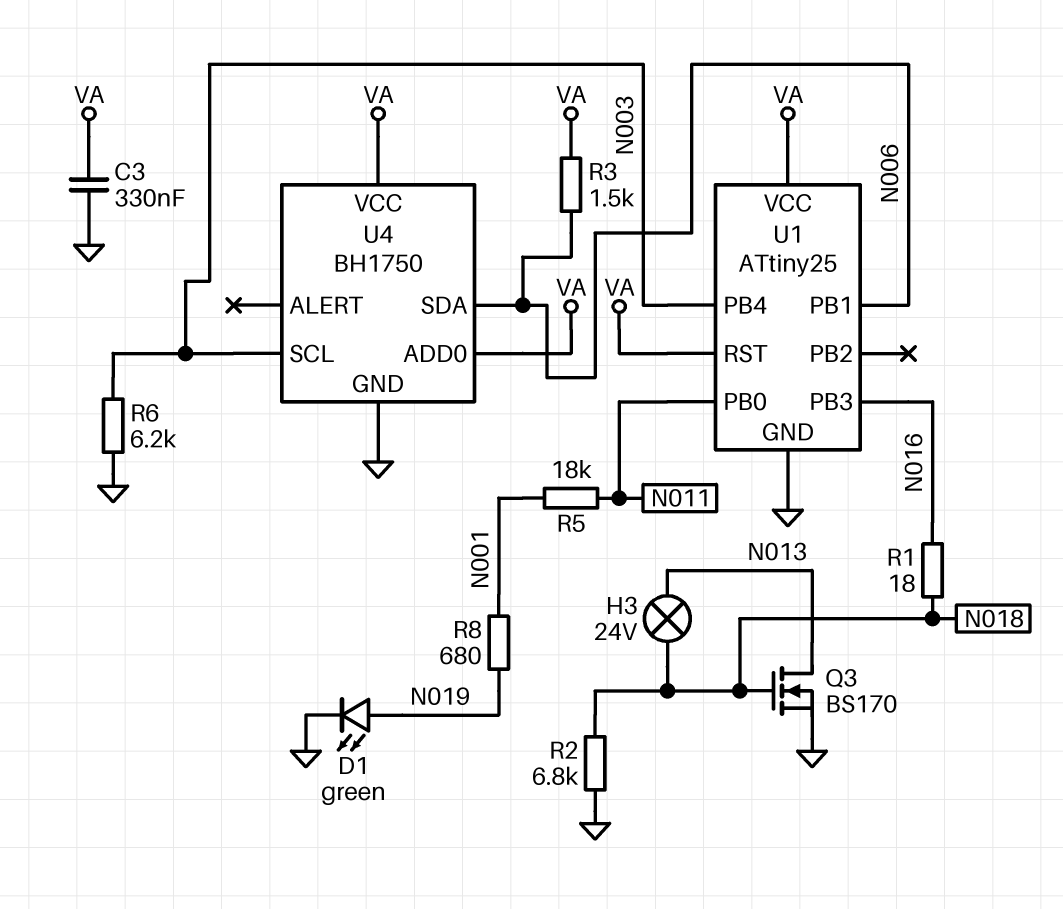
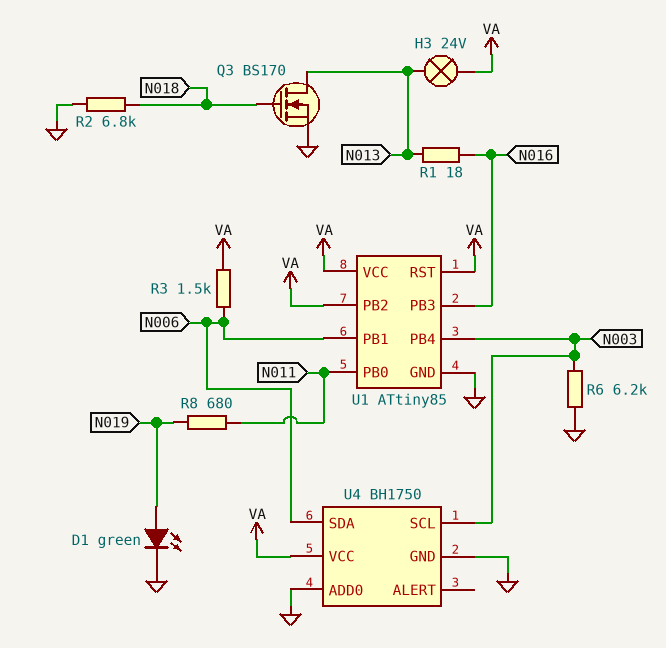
C3: 330nF (GND, VA) -> none
H3: lamp 24V (N013, N018) -> lamp 24V (N013, VA)
R1: 18 (N016, N018) -> 18 (N013, N016)
R5: 18k (N001, N011) -> none
R8: 680 (N001, N019) -> 680 (N011, N019)
U1: ATtiny25 -> ATtiny85
U1 pin PB2: none -> VA
U4 pin ADD0: VA -> GND

